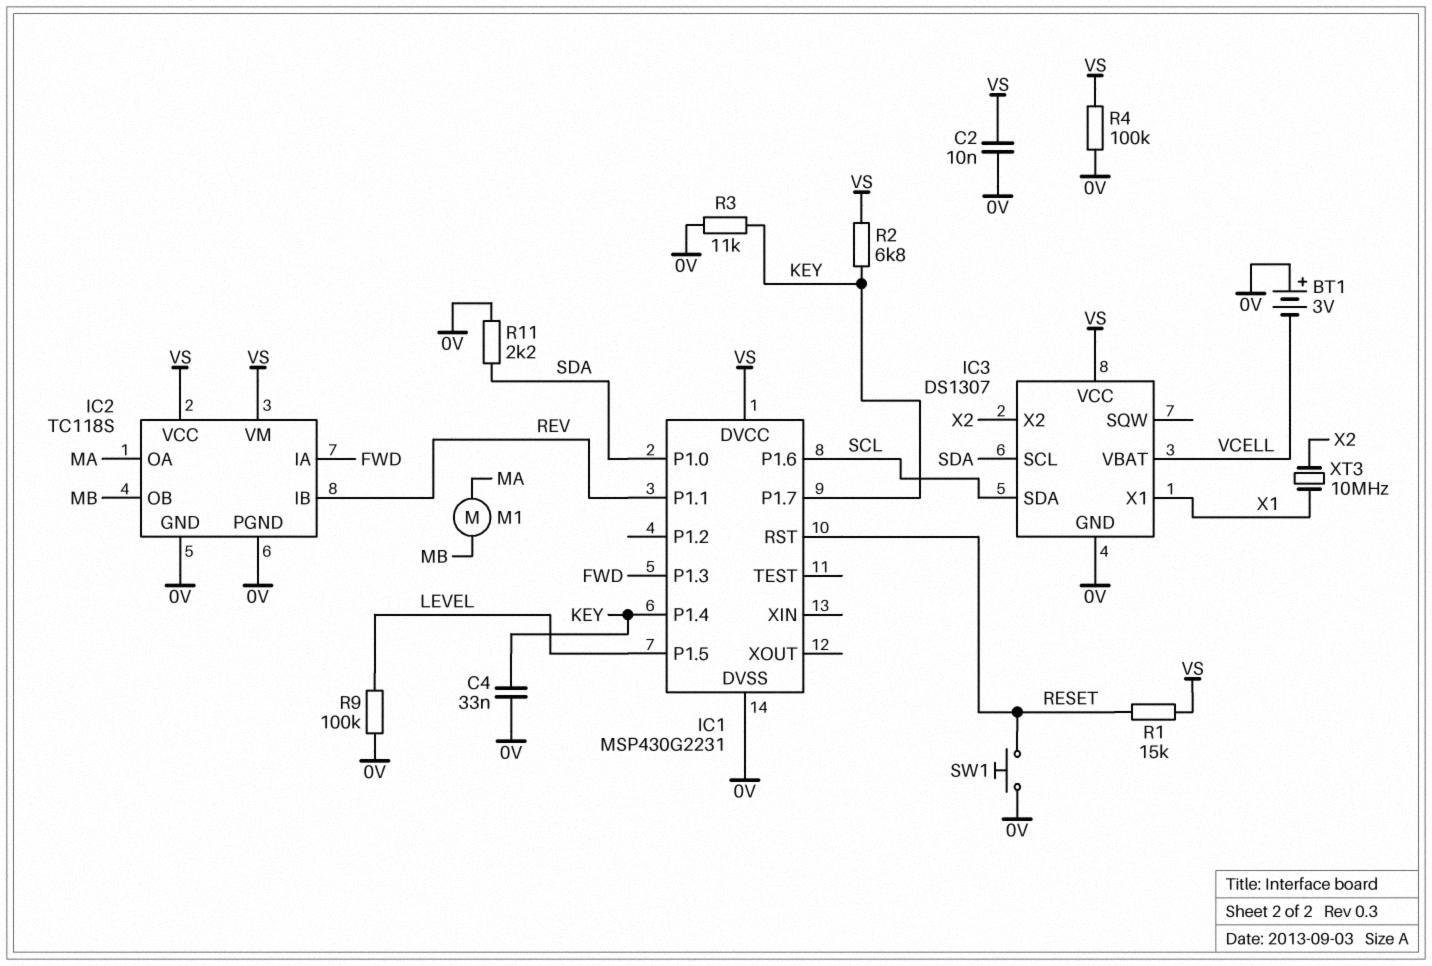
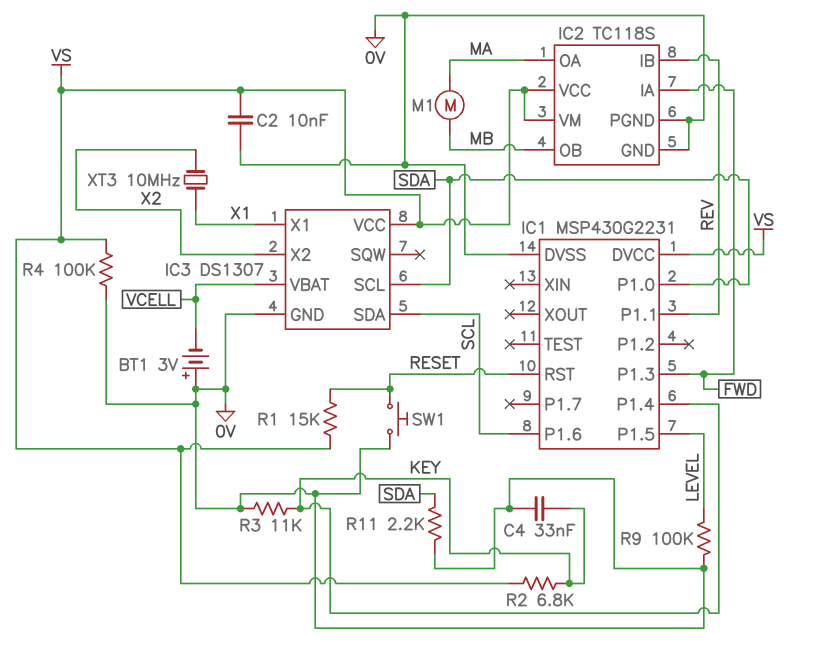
IC1 pin P1.7: KEY -> none

